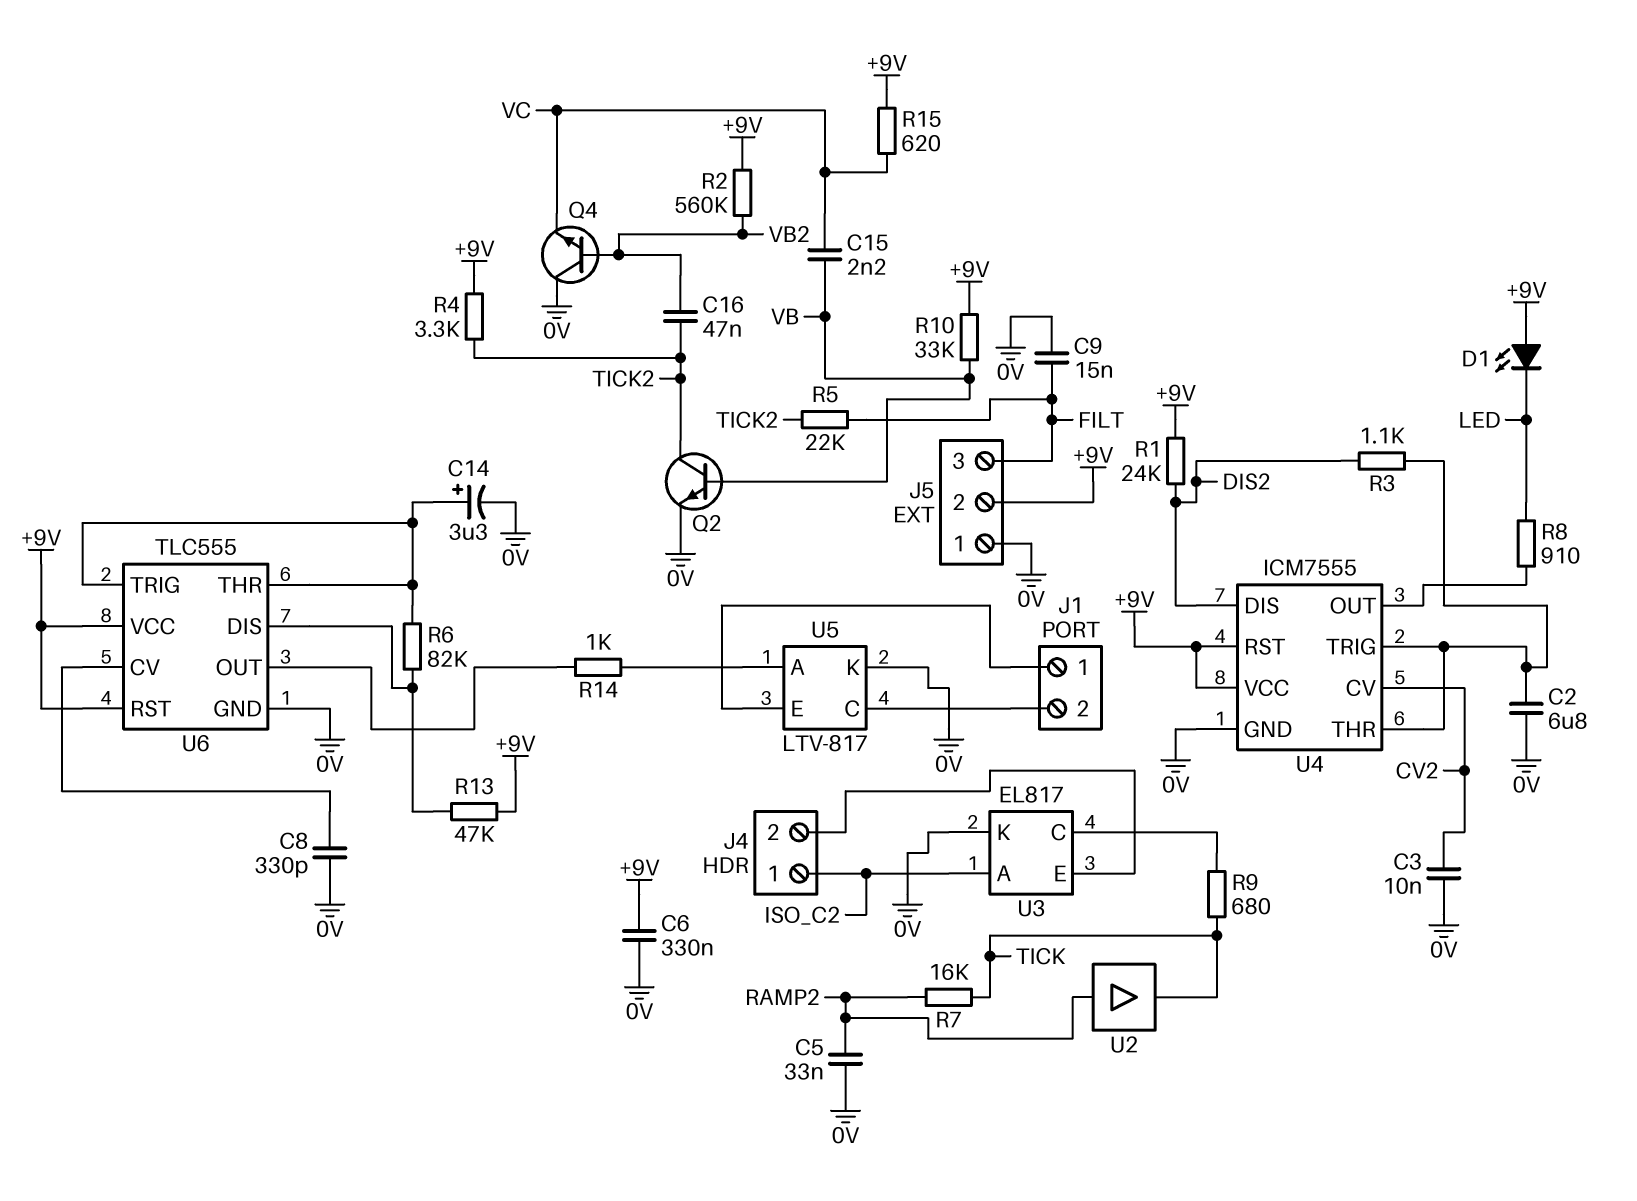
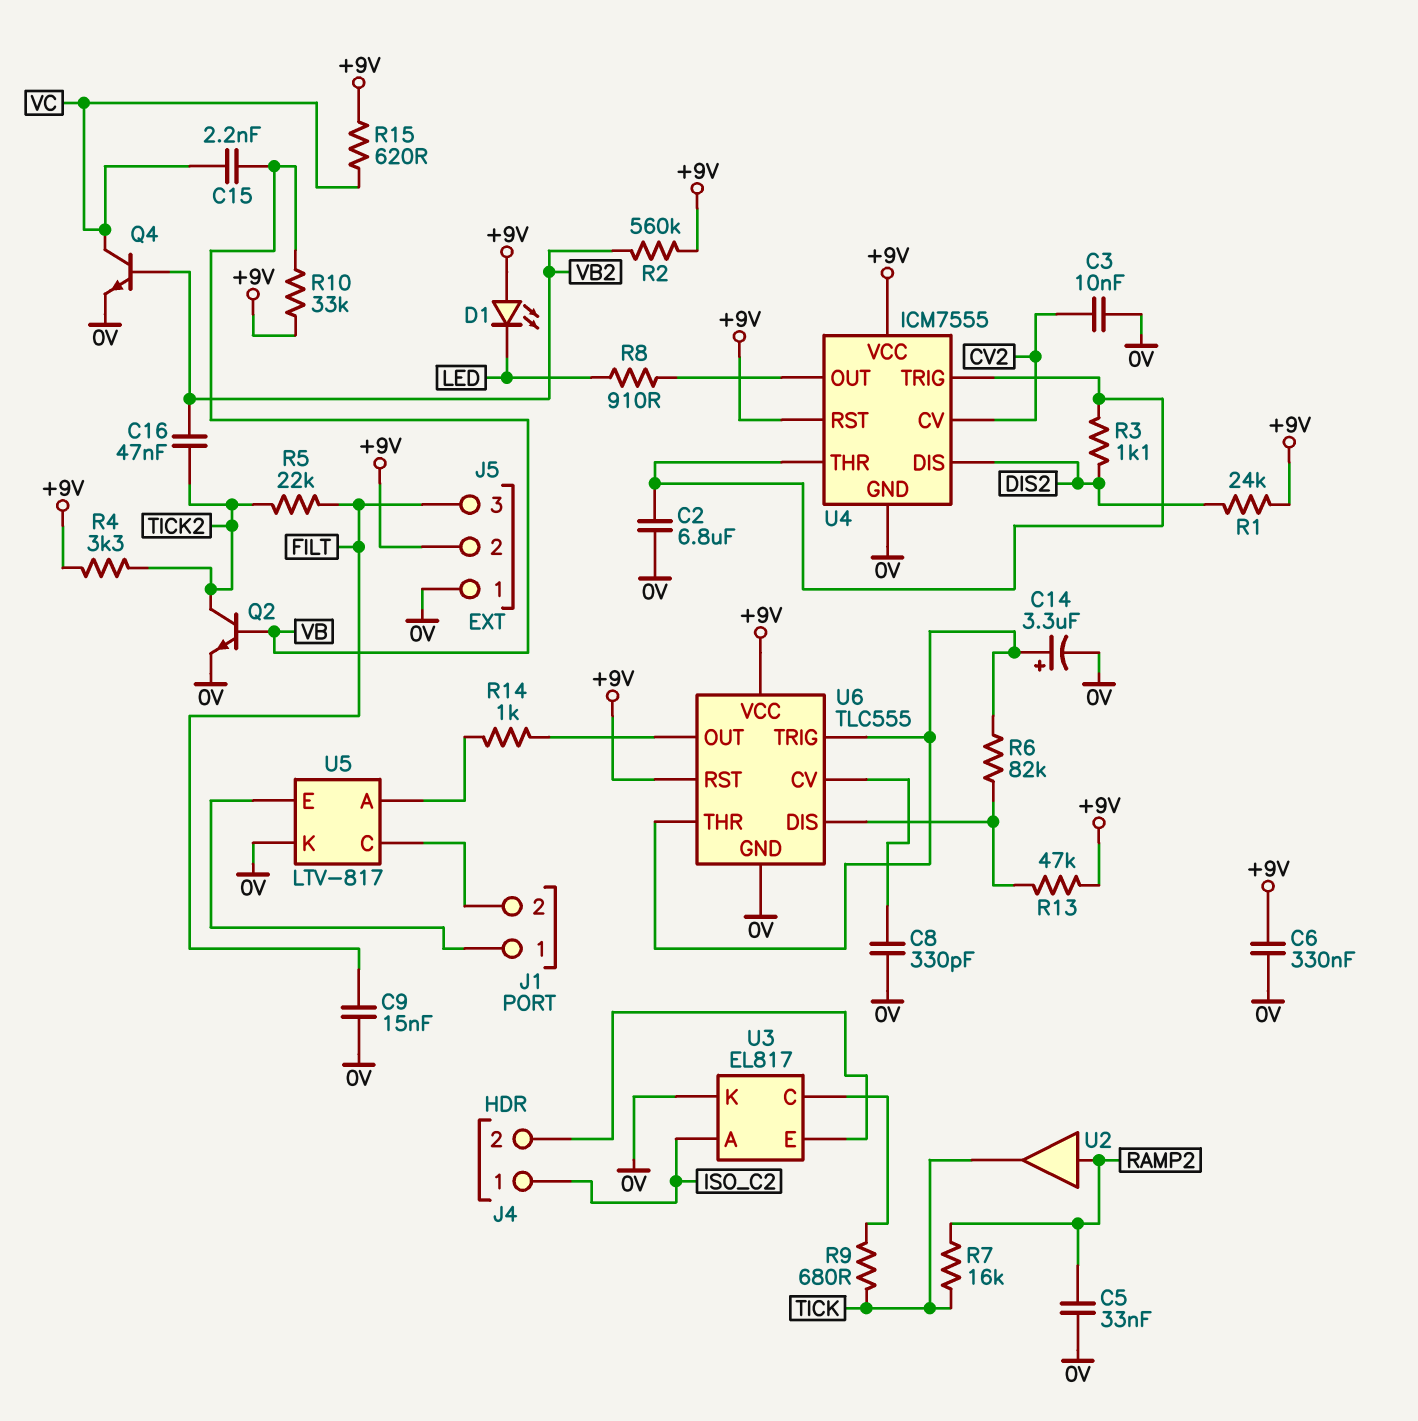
Q4: NPN (B VB2, C 0V, E VC) -> NPN (B VB2, C VC, E 0V)

